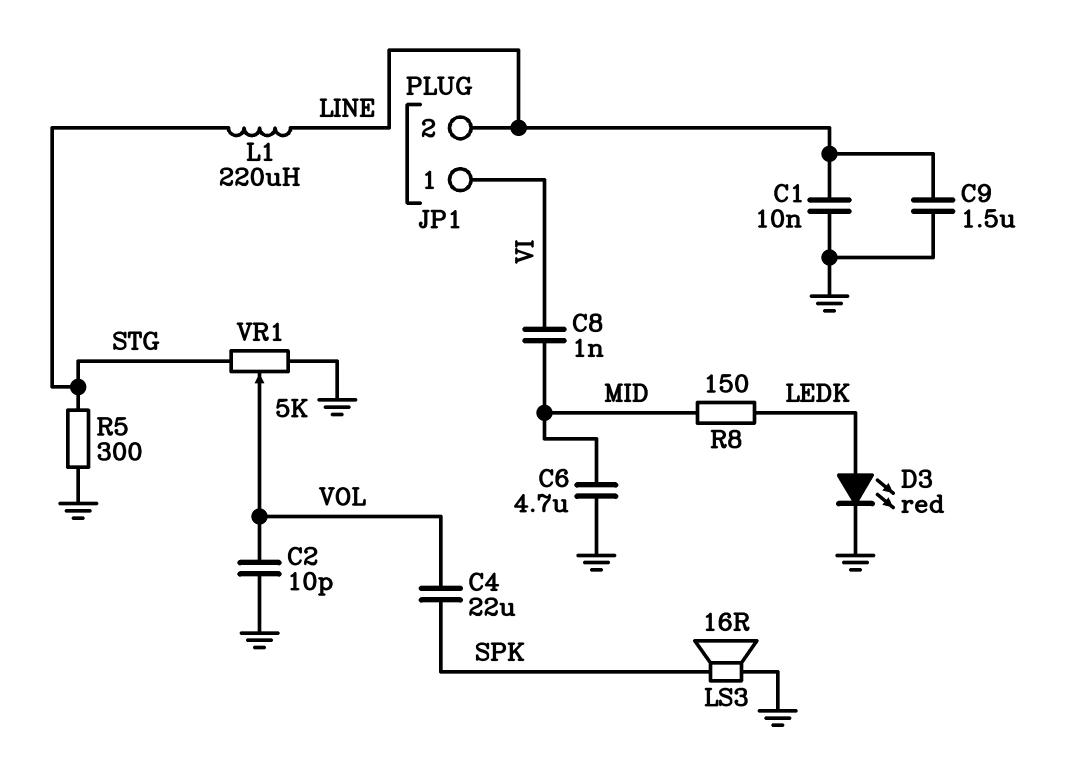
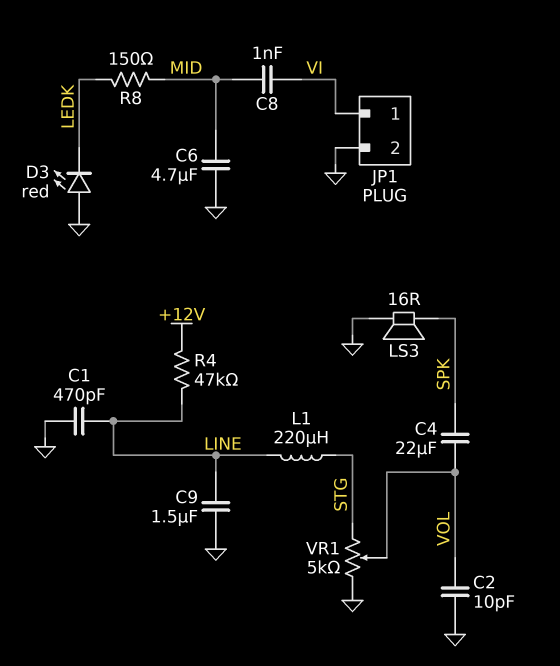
C1: 10nF (GND, LINE) -> 470pF (GND, LINE)
D3: LED red (A LEDK, K GND) -> LED red (A GND, K LEDK)
JP1 pin 2: LINE -> GND
R4: none -> 47k (+12V, LINE)
R5: 300 (GND, STG) -> none

